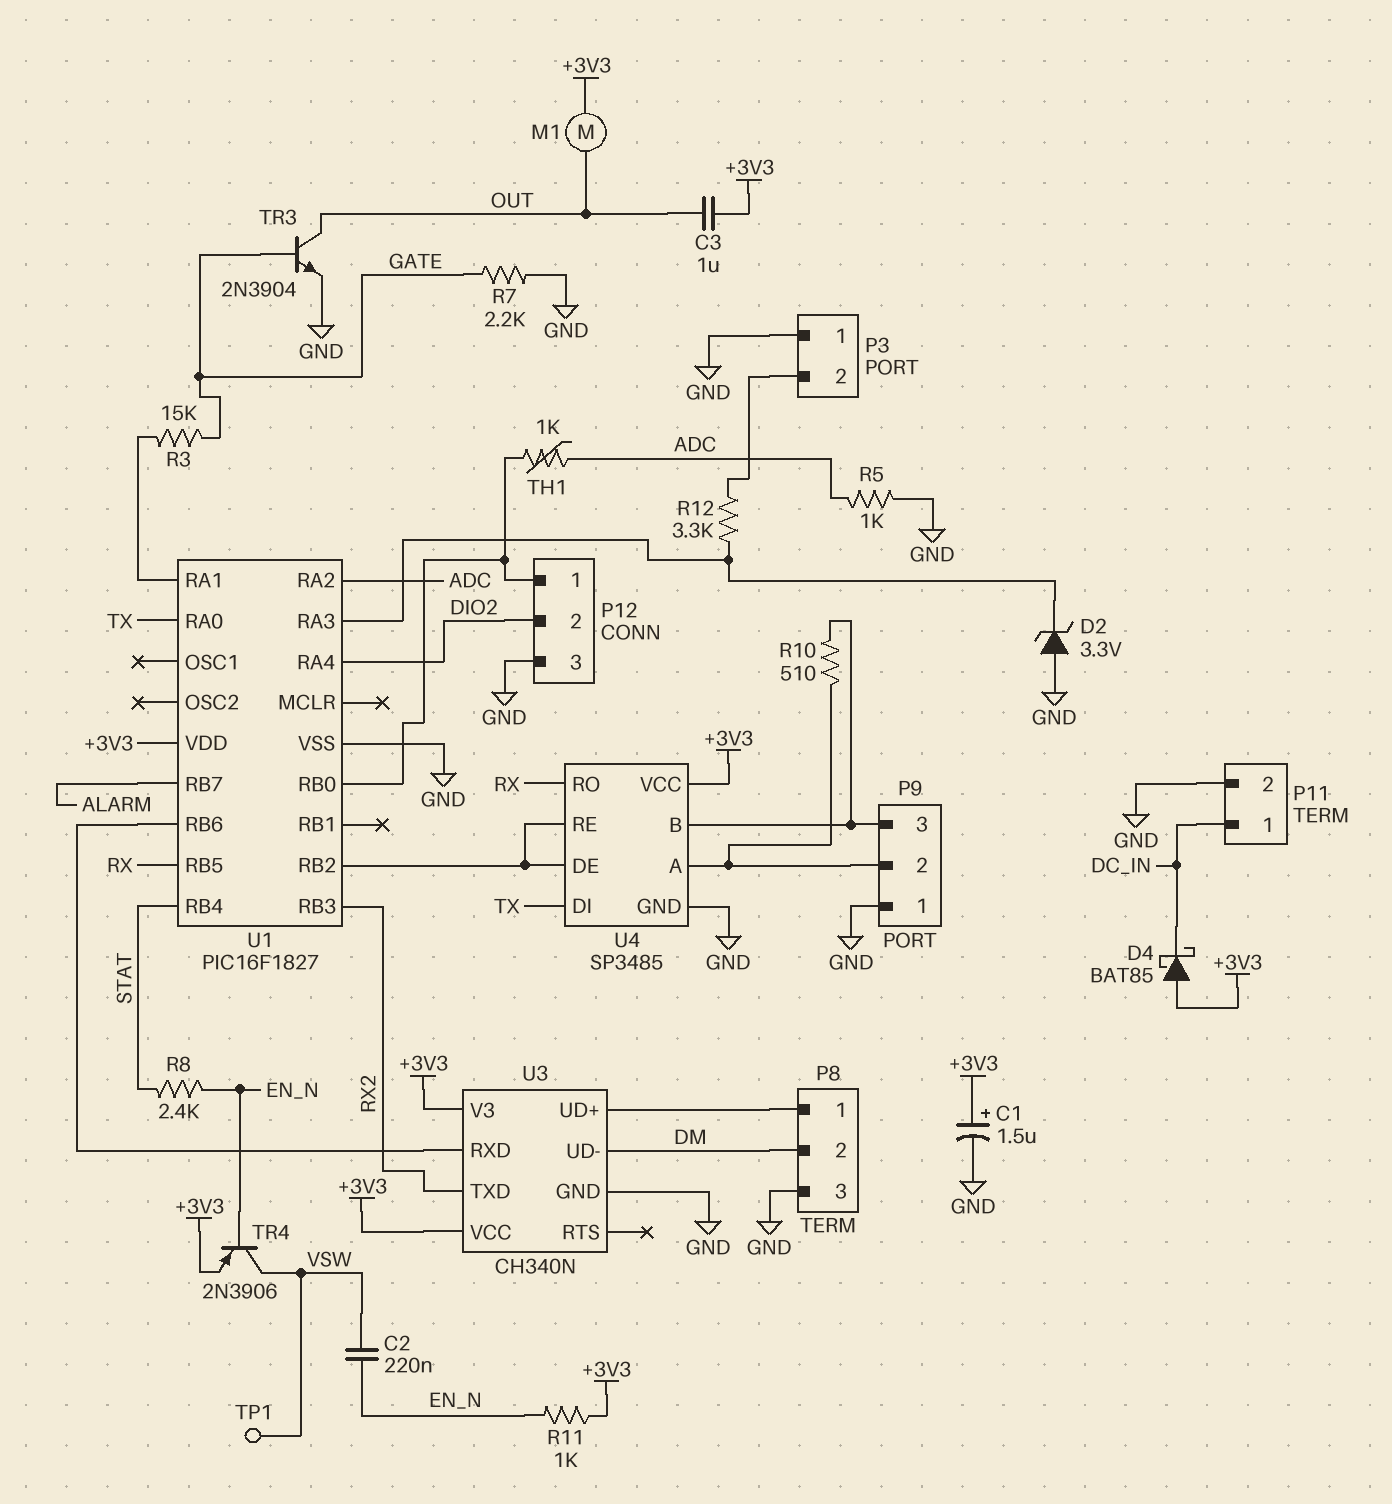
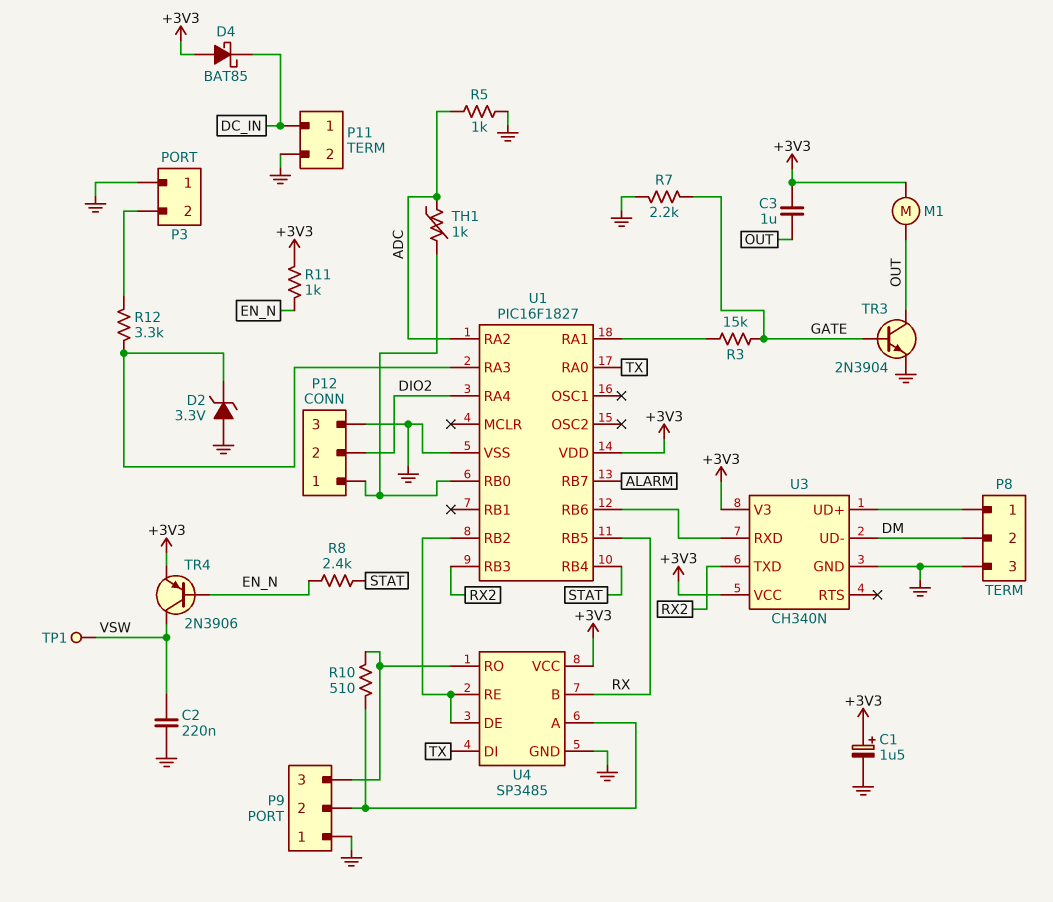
C2: 220nF (EN_N, VSW) -> 220nF (GND, VSW)
U4 pin B: P9/3 -> RX
U4 pin RO: RX -> P9/3

